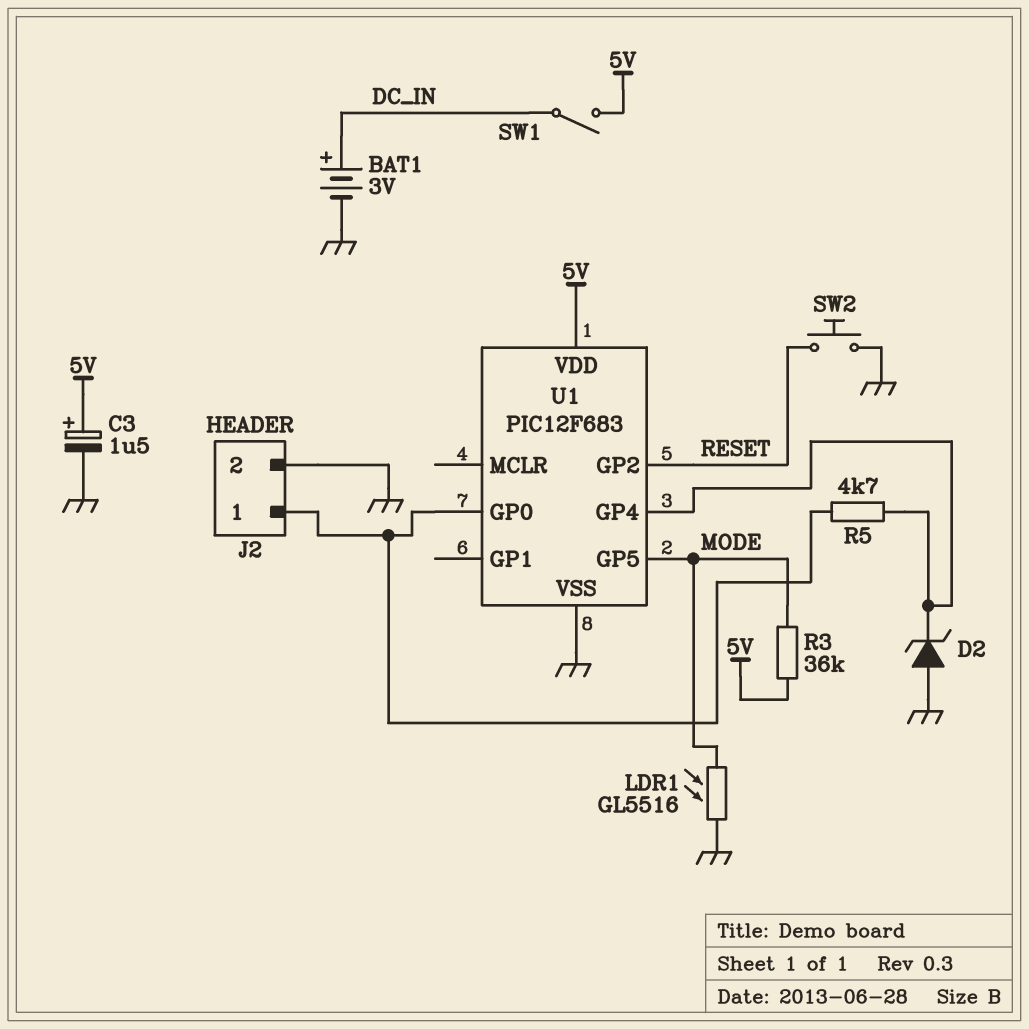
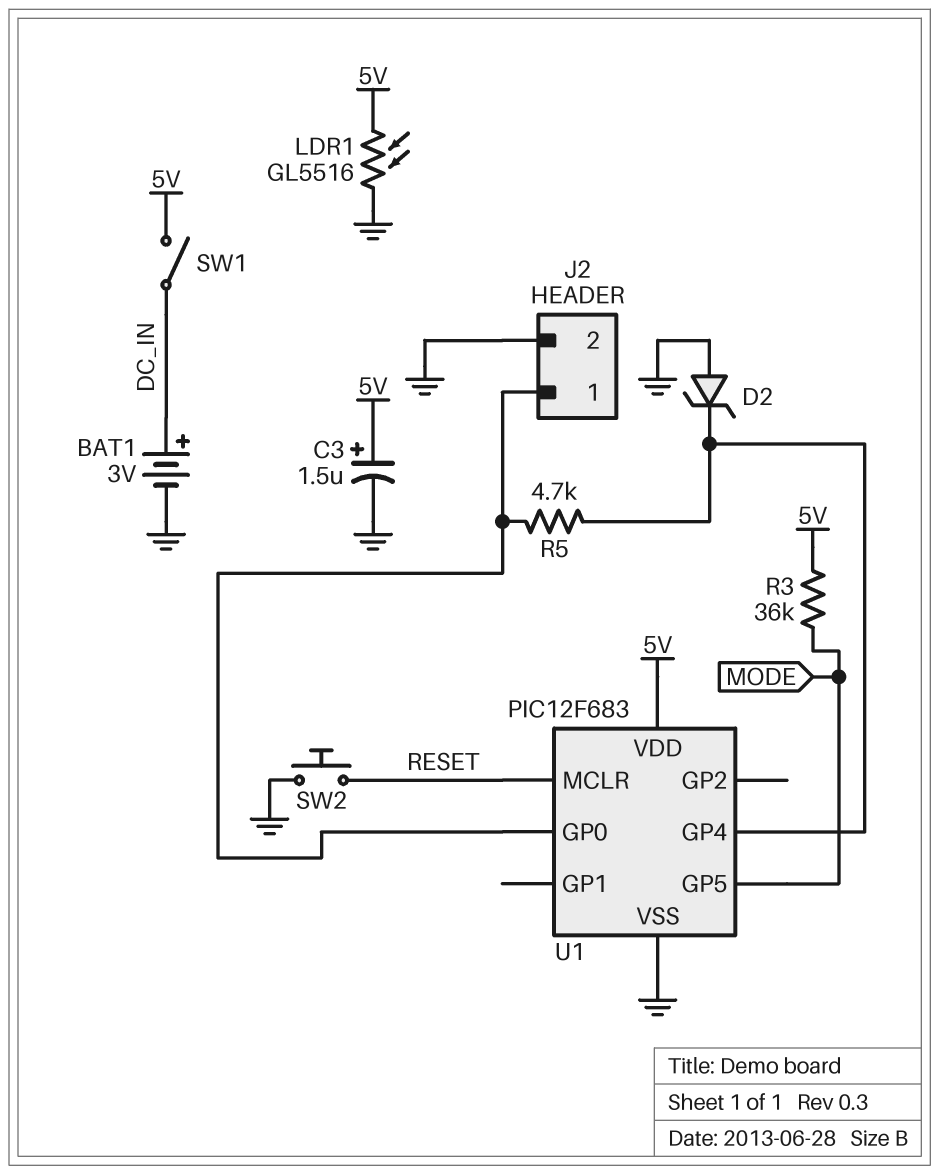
LDR1: GL5516 (GND, MODE) -> GL5516 (5V, GND)
U1 pin GP2: RESET -> none
U1 pin MCLR: none -> RESET

